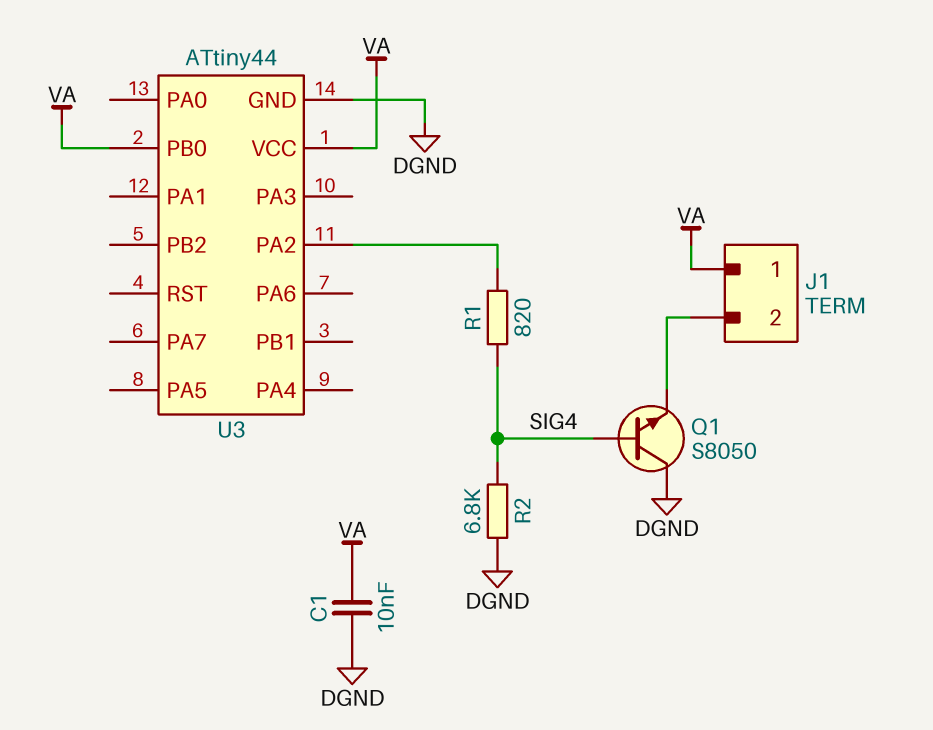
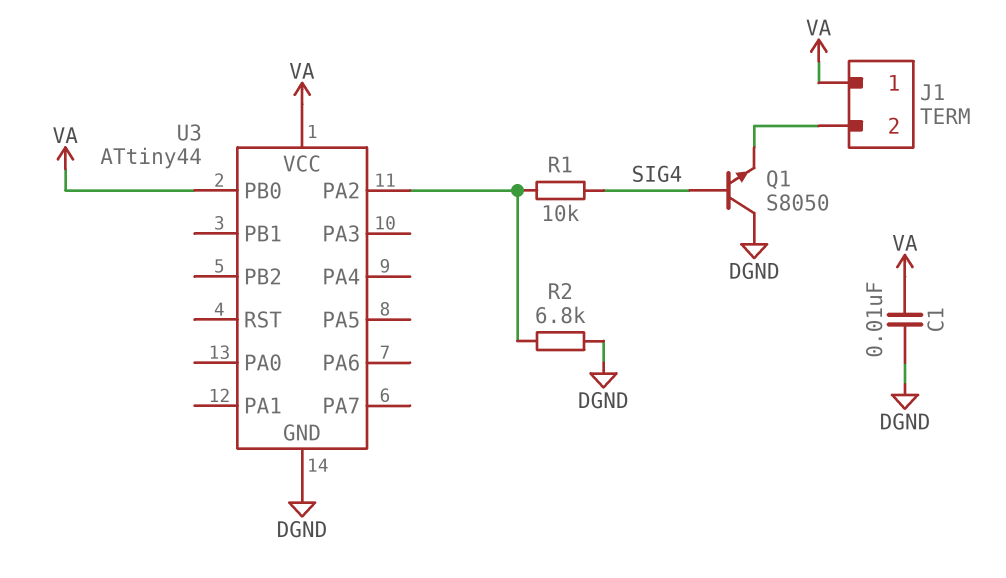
R1: 820 (SIG4, U3/PA2) -> 10k (SIG4, U3/PA2)
R2: 6.8k (DGND, SIG4) -> 6.8k (DGND, U3/PA2)

